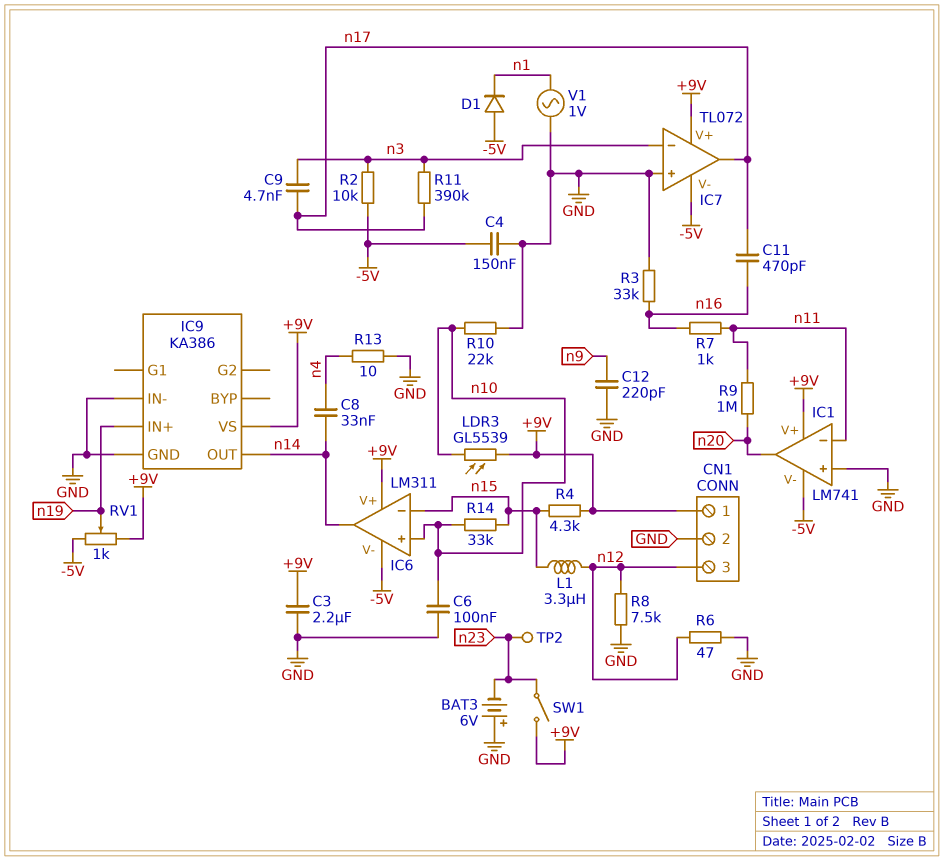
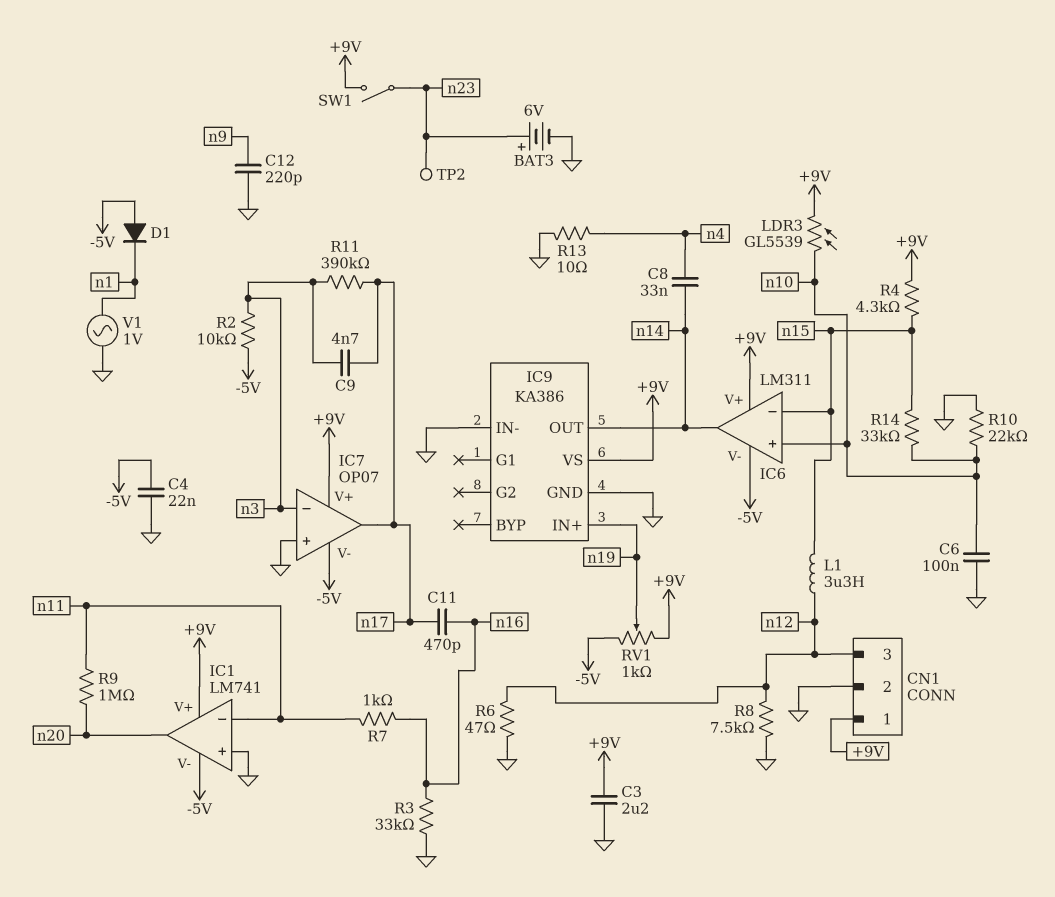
BAT3: 6V (plus GND, minus n23) -> 6V (plus n23, minus GND)
C4: 150nF (-5V, GND) -> 22nF (-5V, GND)
IC7: TL072 -> OP07

